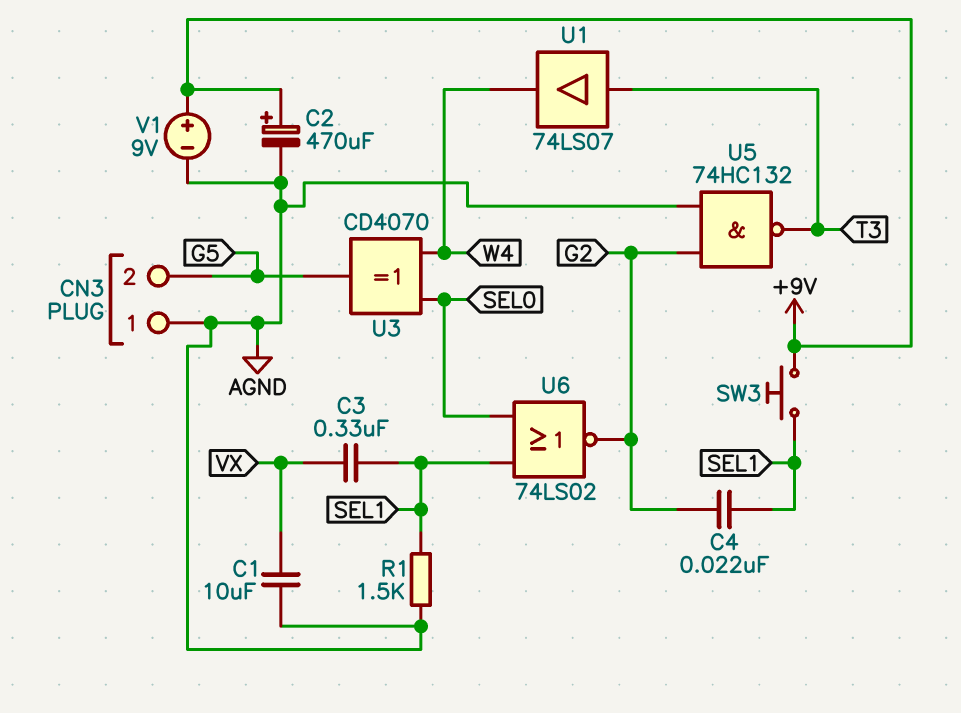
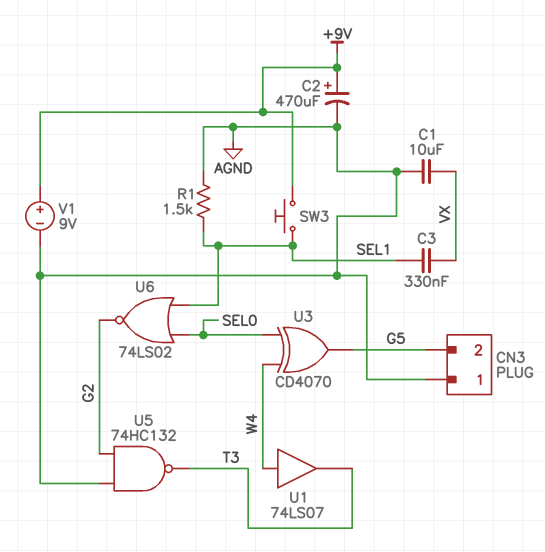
C4: 22nF (G2, SEL1) -> none
U1: buffer 74LS07 (in T3, out W4) -> buffer 74LS07 (in W4, out T3)

